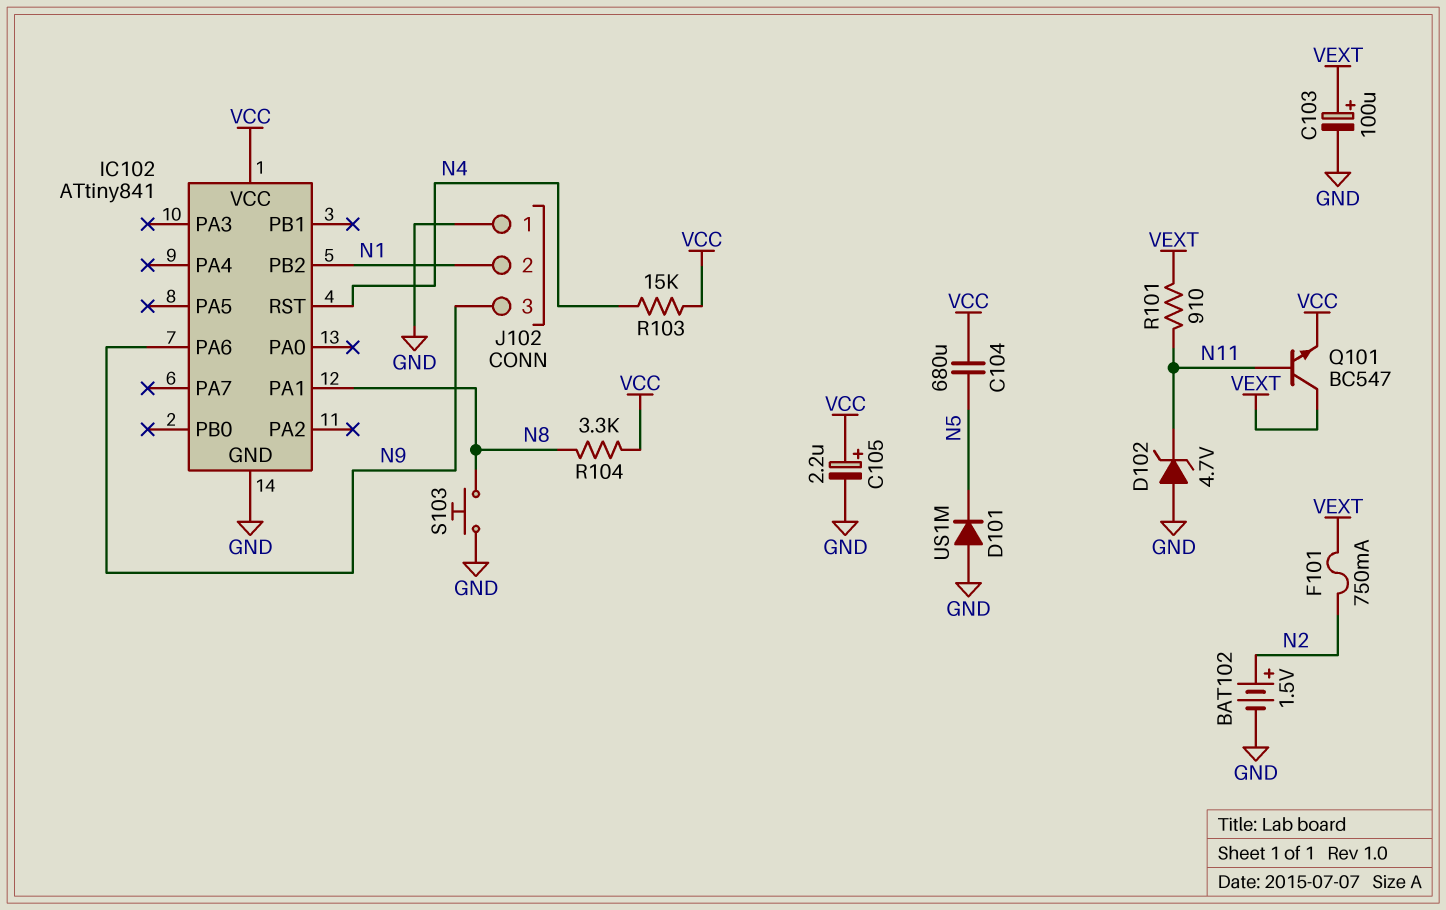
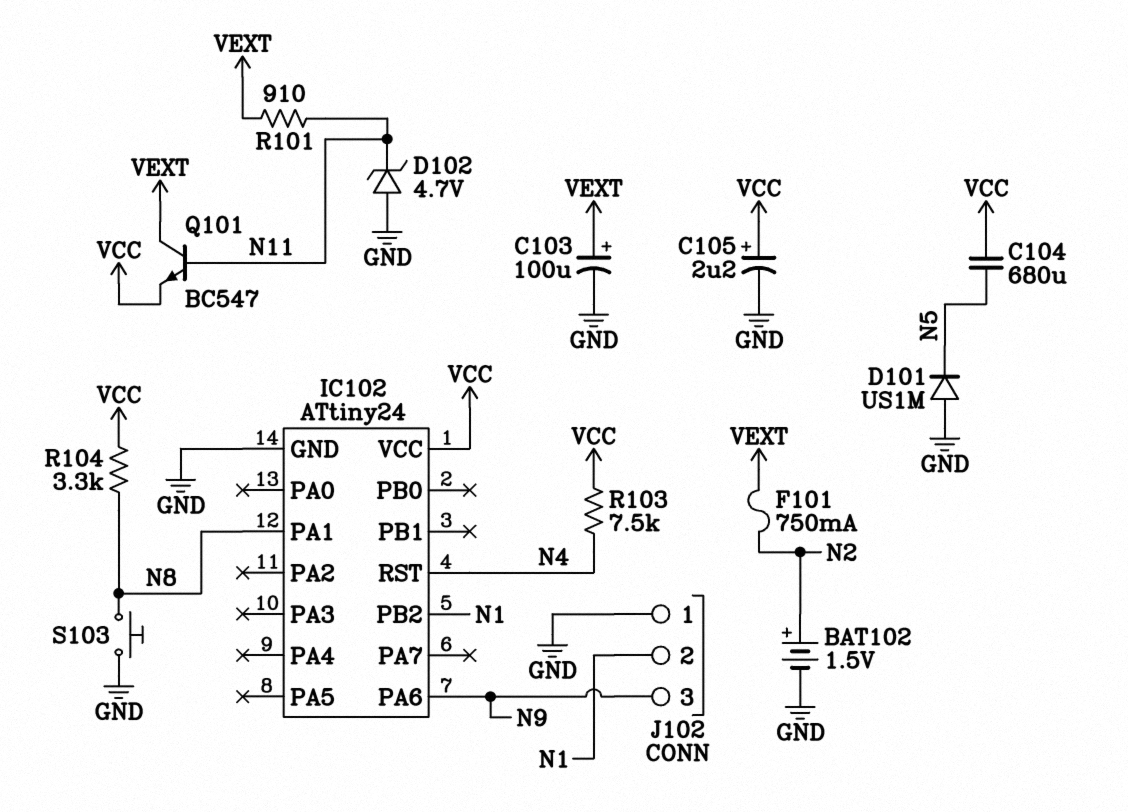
IC102: ATtiny841 -> ATtiny24
R103: 15k (N4, VCC) -> 7.5k (N4, VCC)

